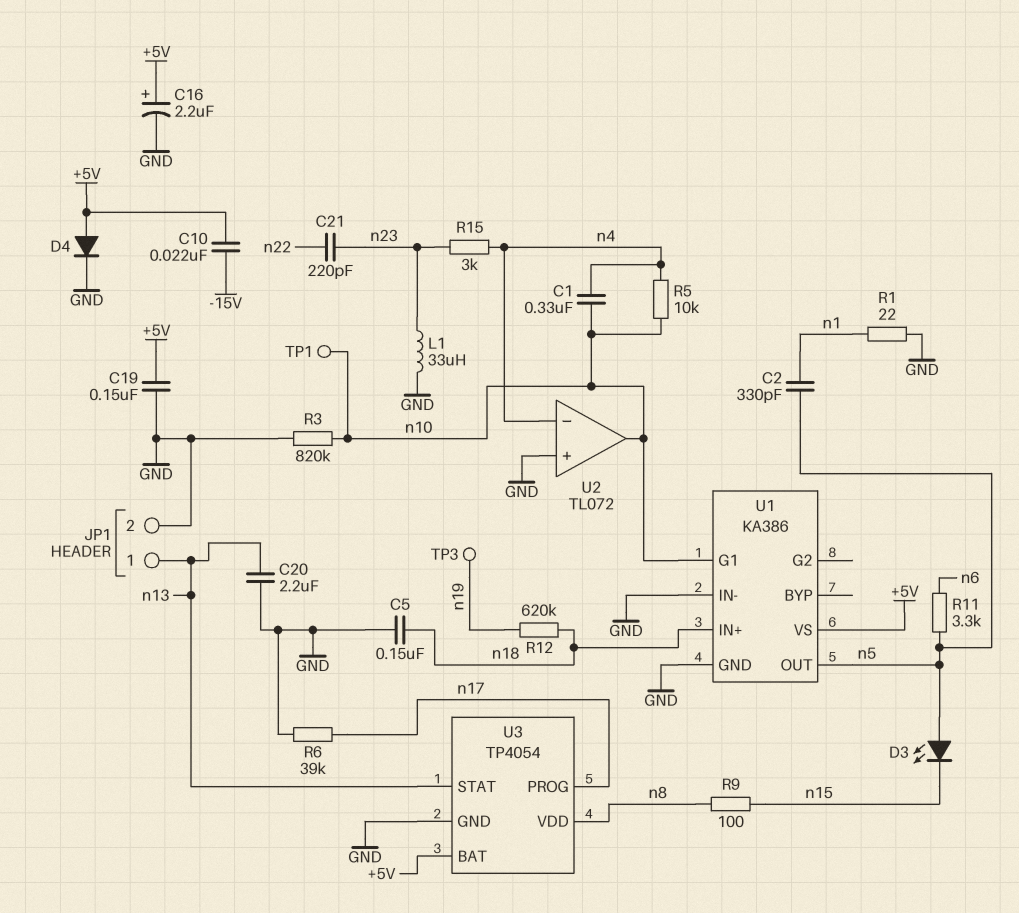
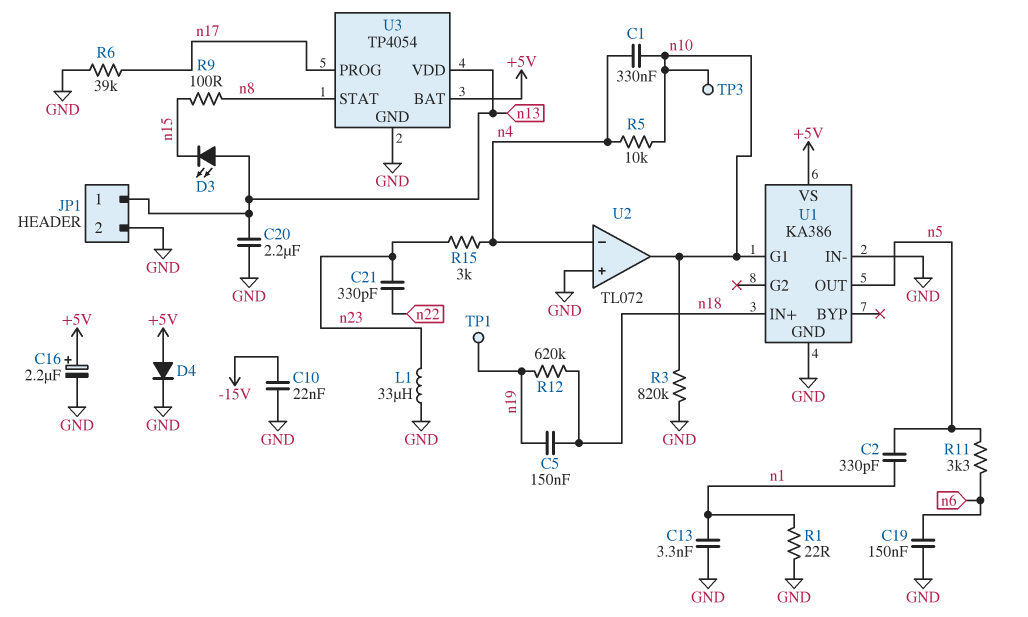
C5: 150nF (GND, n18) -> 150nF (n18, n19)
C10: 22nF (+5V, -15V) -> 22nF (-15V, GND)
C13: none -> 3.3nF (GND, n1)
C19: 150nF (+5V, GND) -> 150nF (GND, n6)
C21: 220pF (n22, n23) -> 330pF (n22, n23)
D3: LED (A n5, K n15) -> LED (A n13, K n15)
TP1: test point (n10) -> test point (n19)
TP3: test point (n19) -> test point (n10)
U3 pin STAT: n13 -> n8
U3 pin VDD: n8 -> n13

